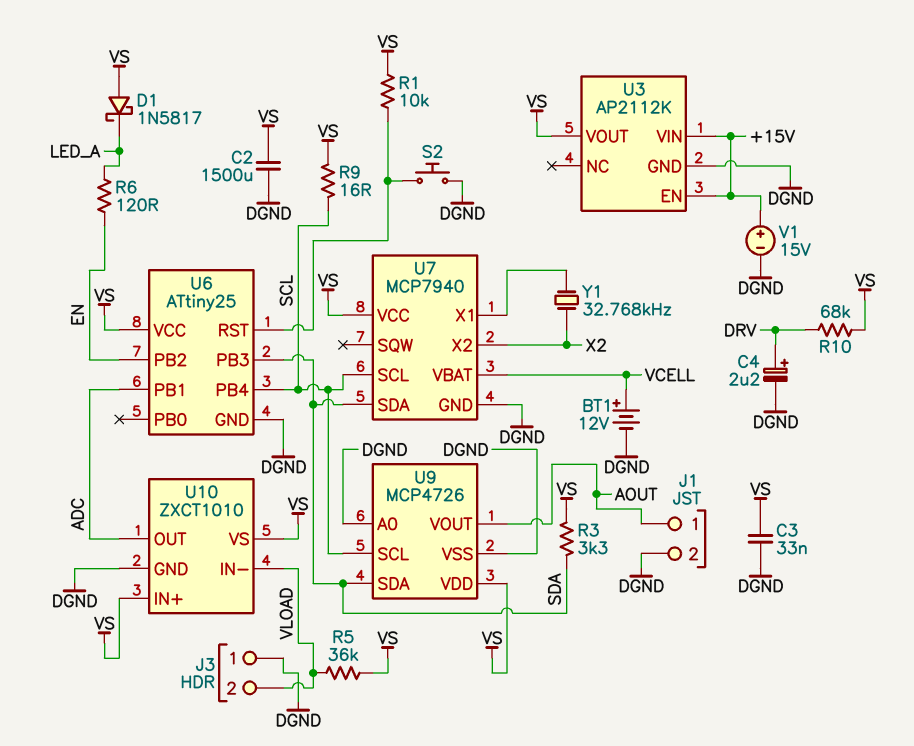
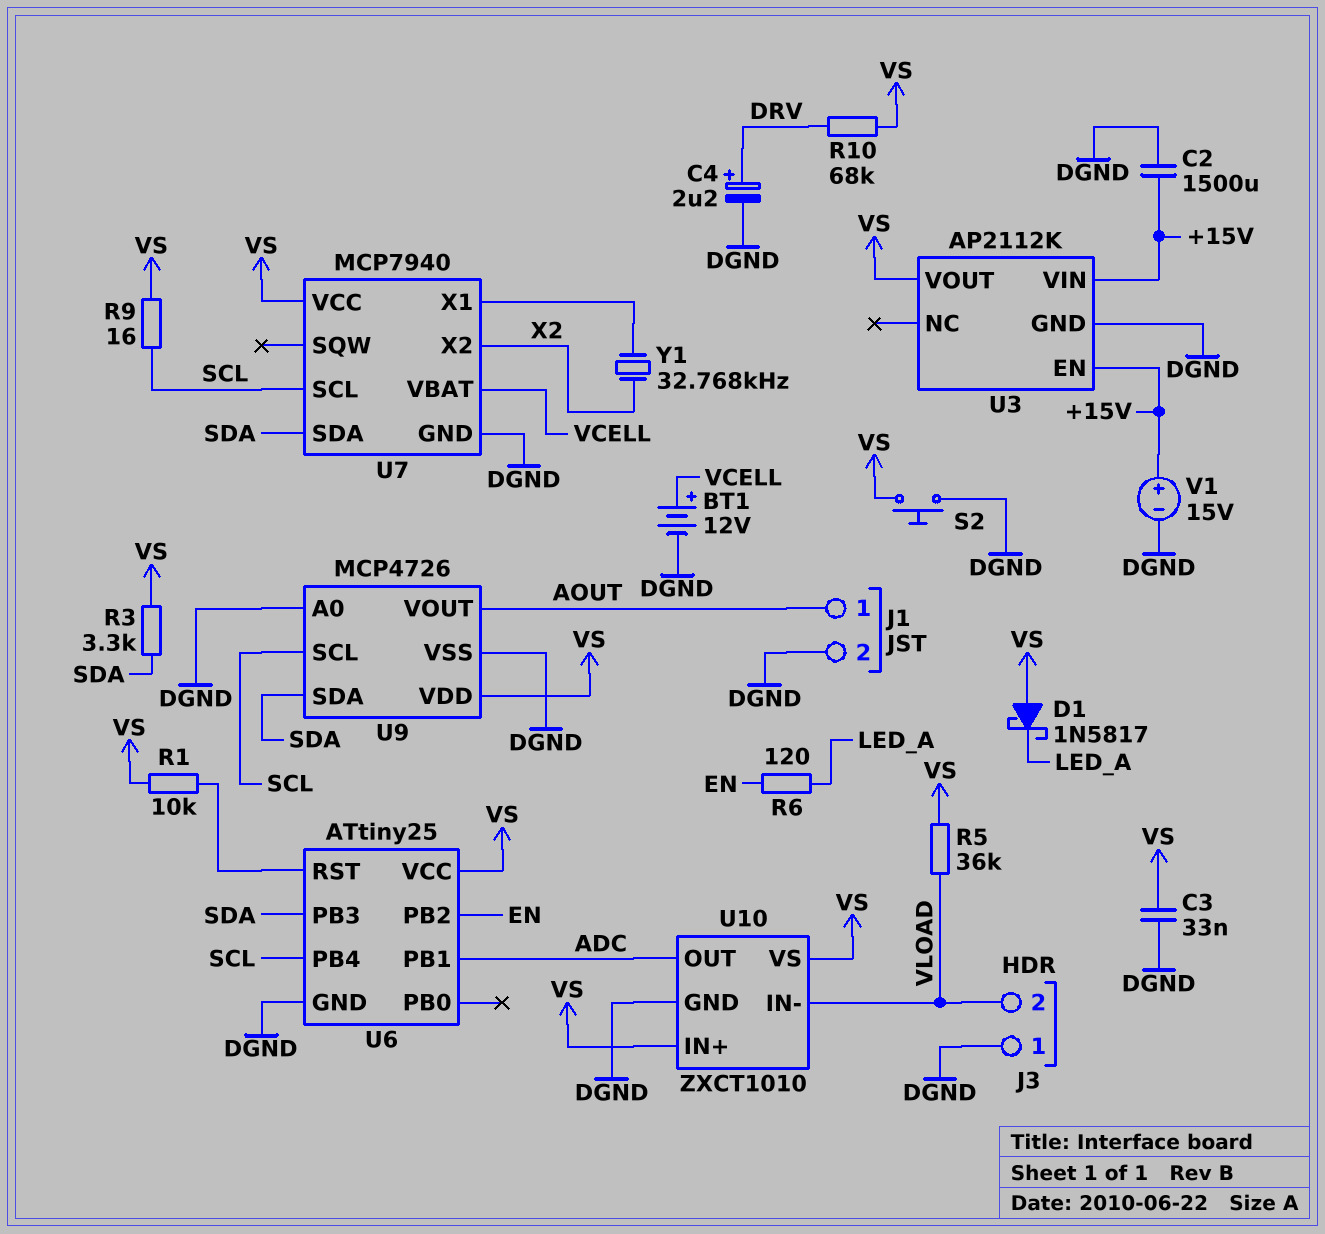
C2: 1500uF (DGND, VS) -> 1500uF (+15V, DGND)
S2: button (DGND, U6/RST) -> button (DGND, VS)

